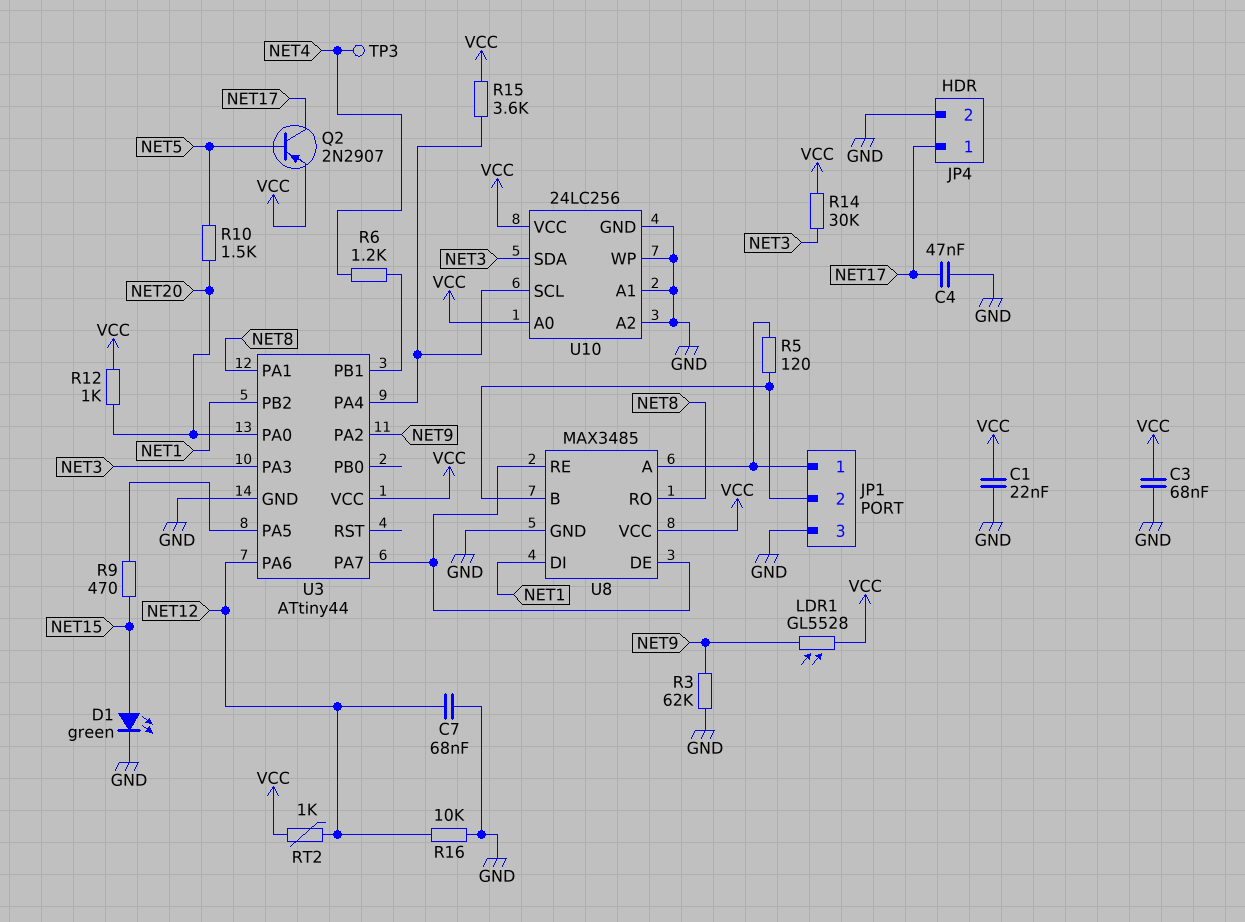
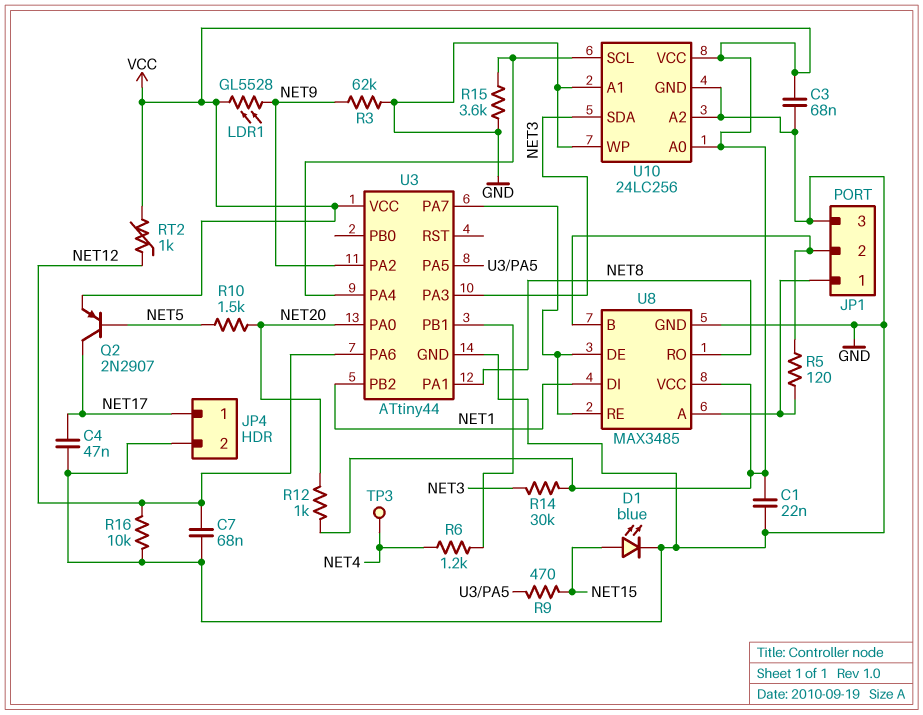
D1: LED green (A NET15, K GND) -> LED blue (A NET15, K GND)
R15: 3.6k (U3/PA4, VCC) -> 3.6k (GND, U3/PA4)

